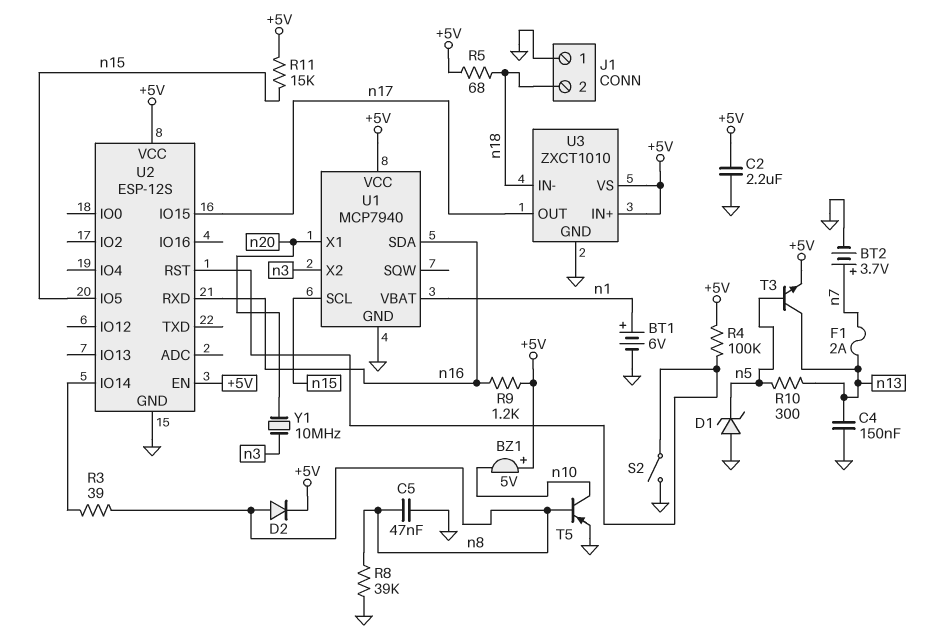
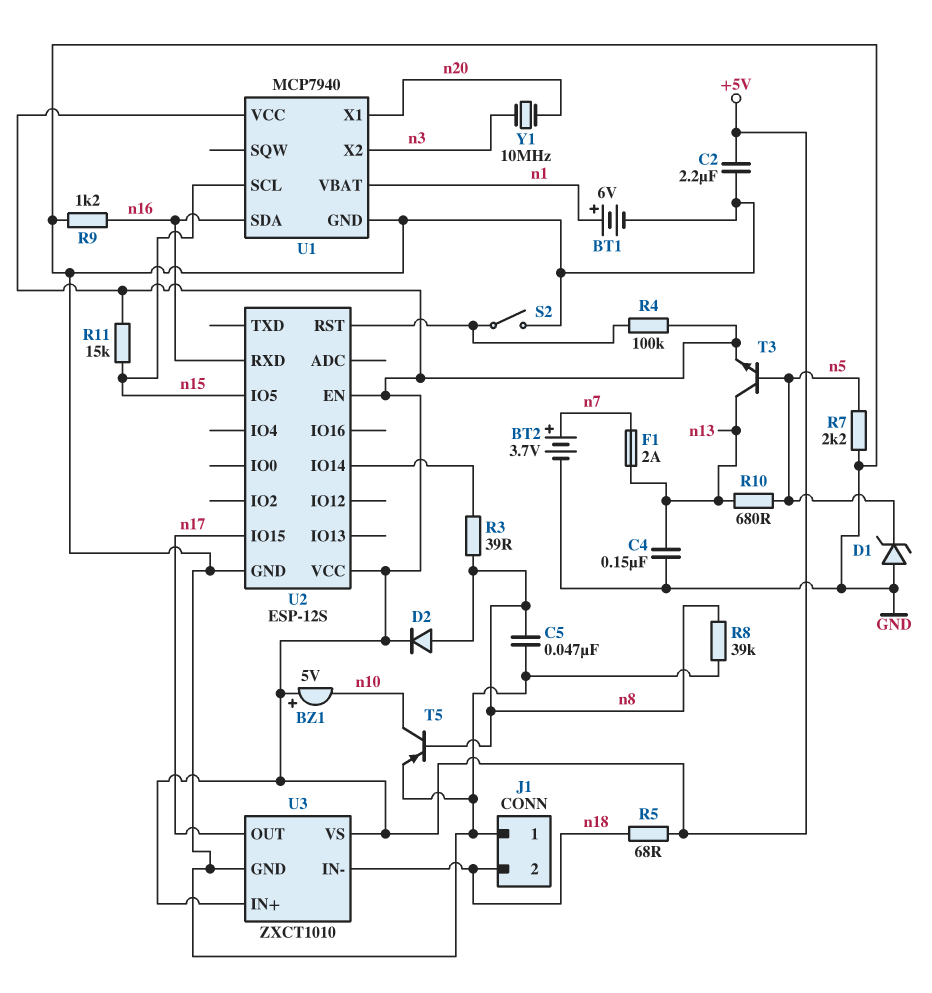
R7: none -> 2.2k (GND, n5)
R9: 1.2k (+5V, n16) -> 1.2k (GND, n16)
R10: 300 (n5, n13) -> 680 (n5, n13)

